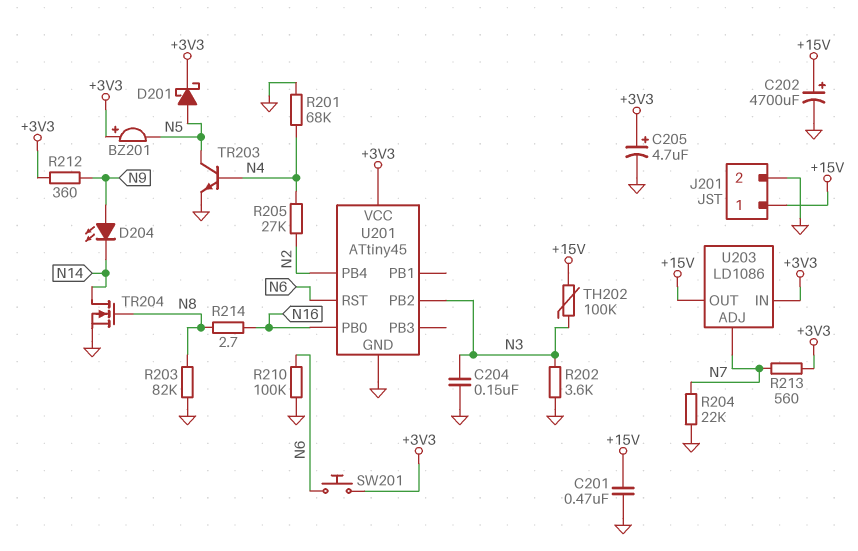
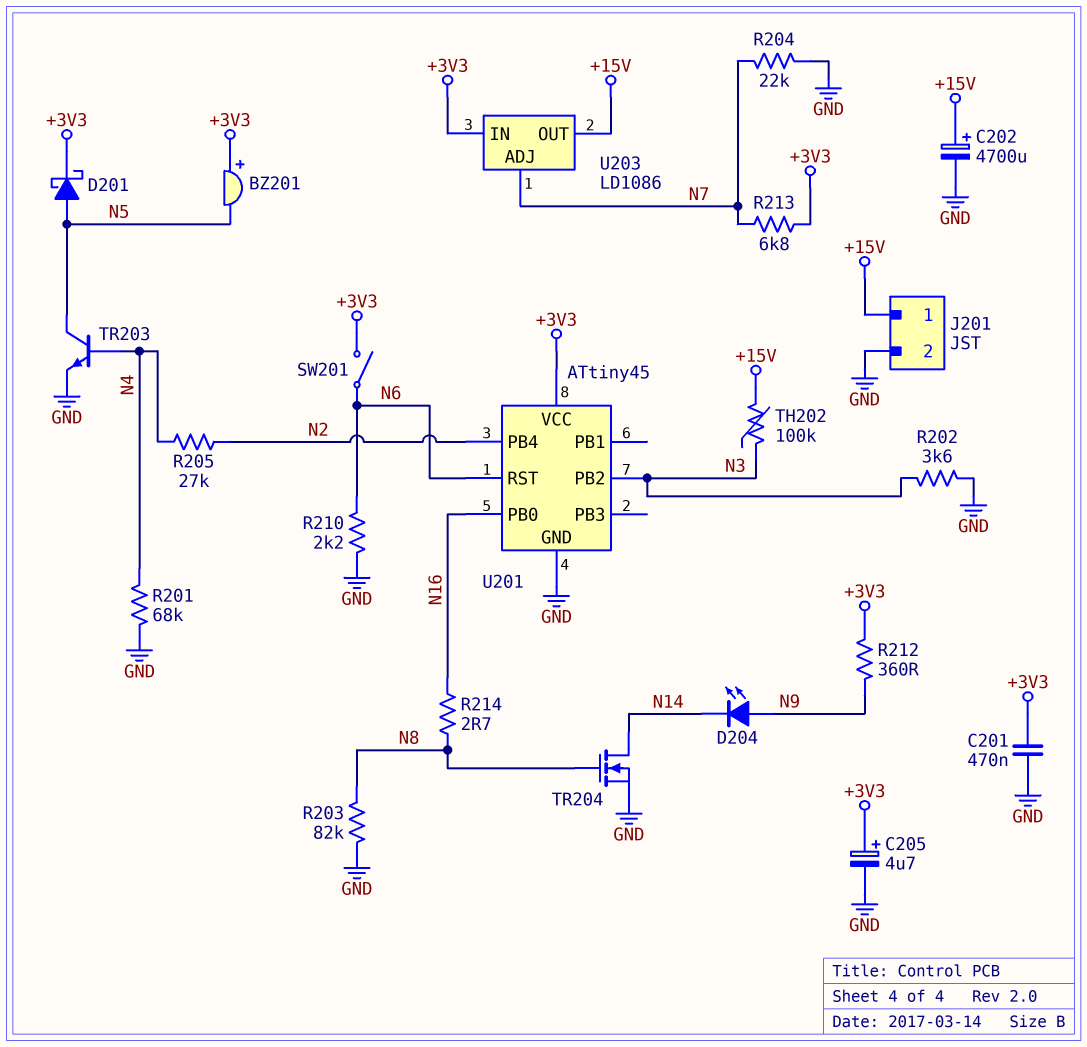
C201: 470nF (+15V, GND) -> 470nF (+3V3, GND)
C204: 150nF (GND, N3) -> none
R210: 100k (GND, N6) -> 2.2k (GND, N6)
R213: 560 (+3V3, N7) -> 6.8k (+3V3, N7)
SW201: button (+3V3, N6) -> switch (+3V3, N6)

